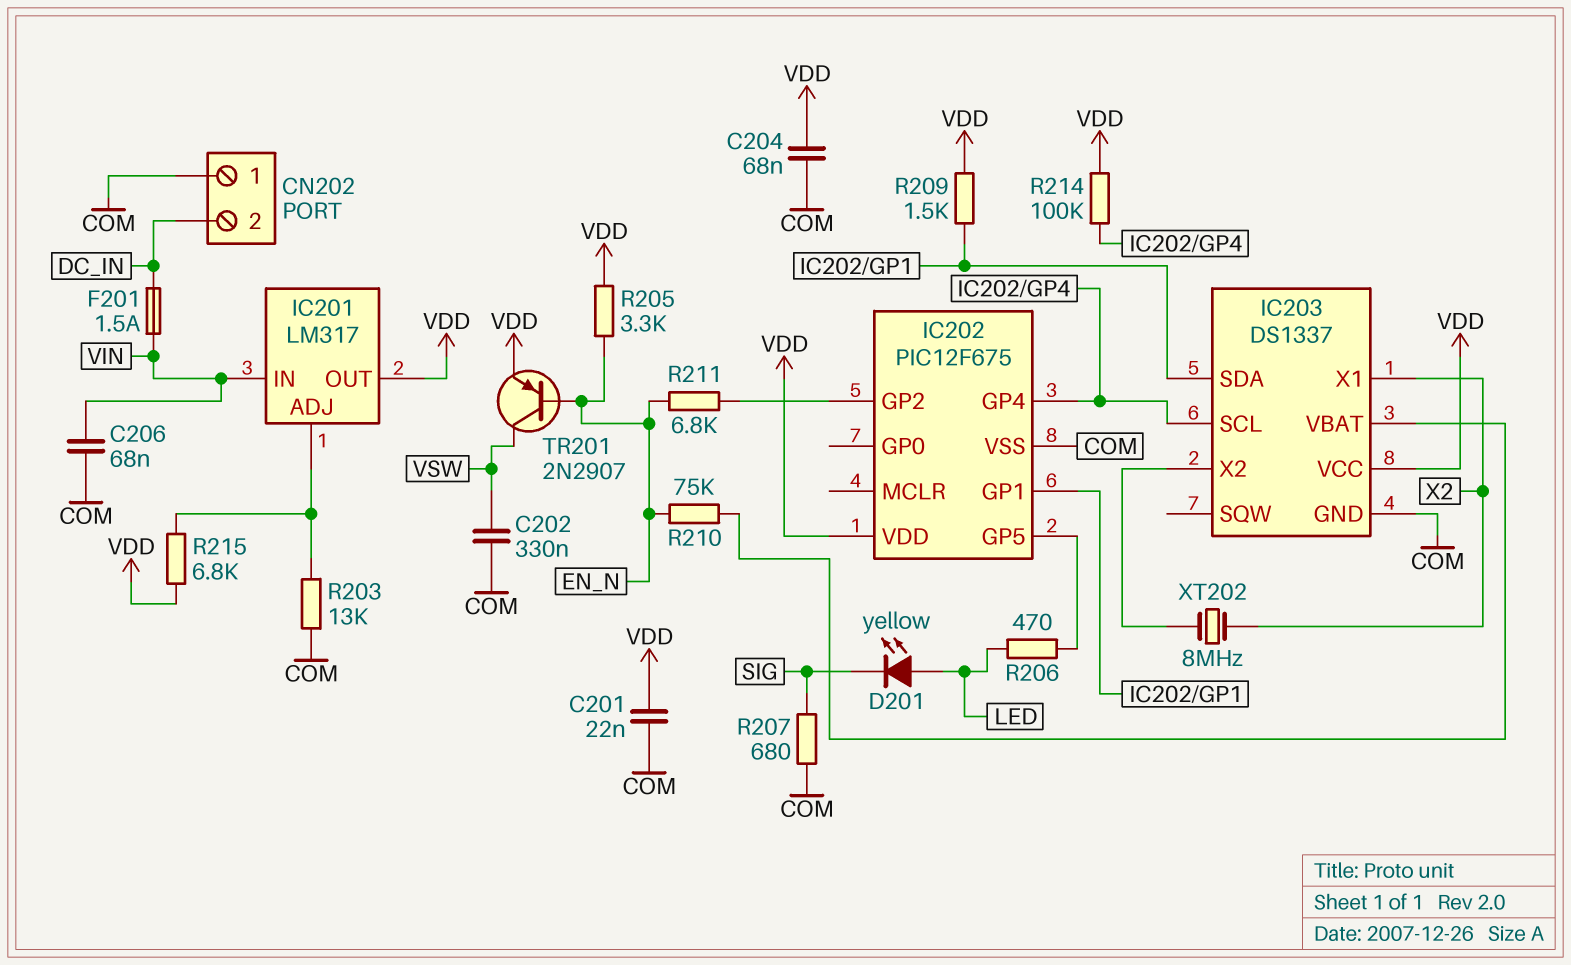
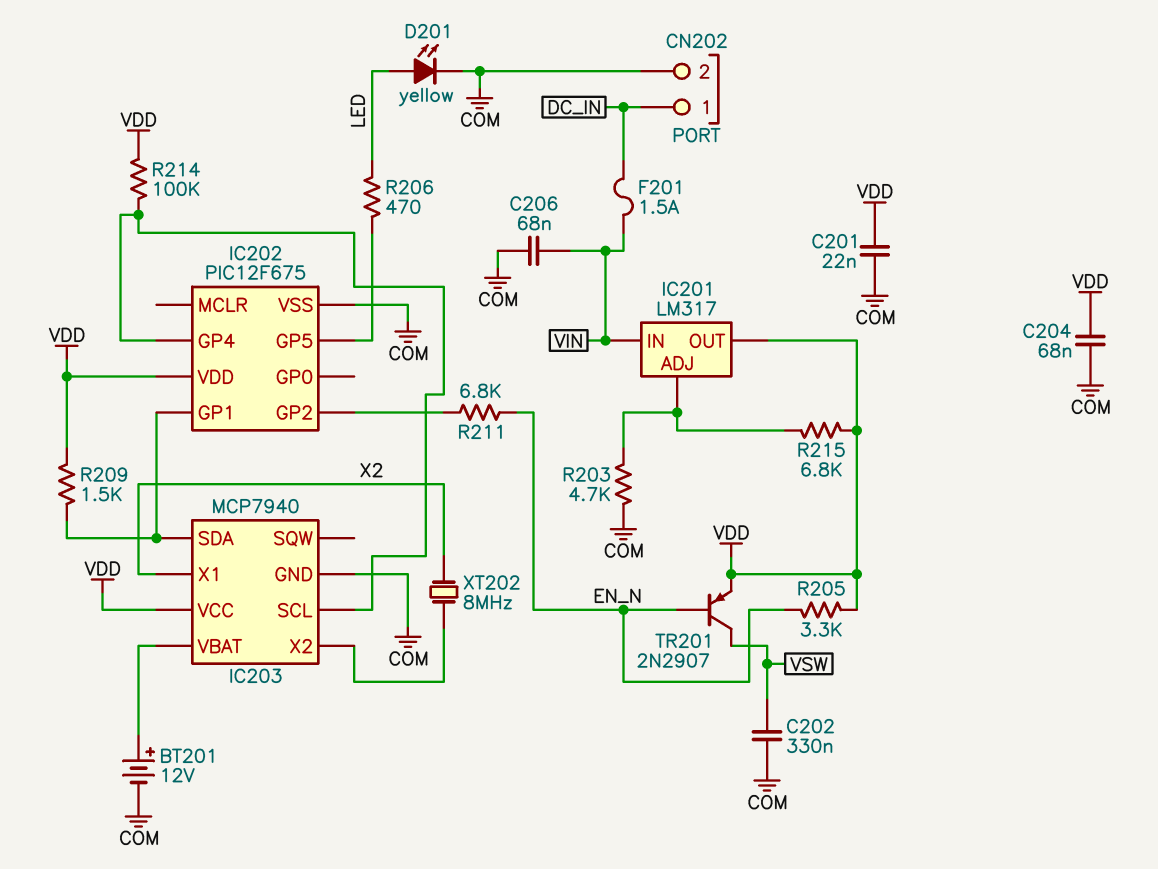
BT201: none -> 12V (plus IC203/VBAT, minus COM)
CN202 pin 1: COM -> DC_IN
CN202 pin 2: DC_IN -> COM
D201: LED yellow (A LED, K SIG) -> LED yellow (A LED, K COM)
IC203: DS1337 -> MCP7940
R203: 13k (COM, IC201/ADJ) -> 4.7k (COM, IC201/ADJ)
R207: 680 (COM, SIG) -> none
R210: 75k (EN_N, IC203/VBAT) -> none

